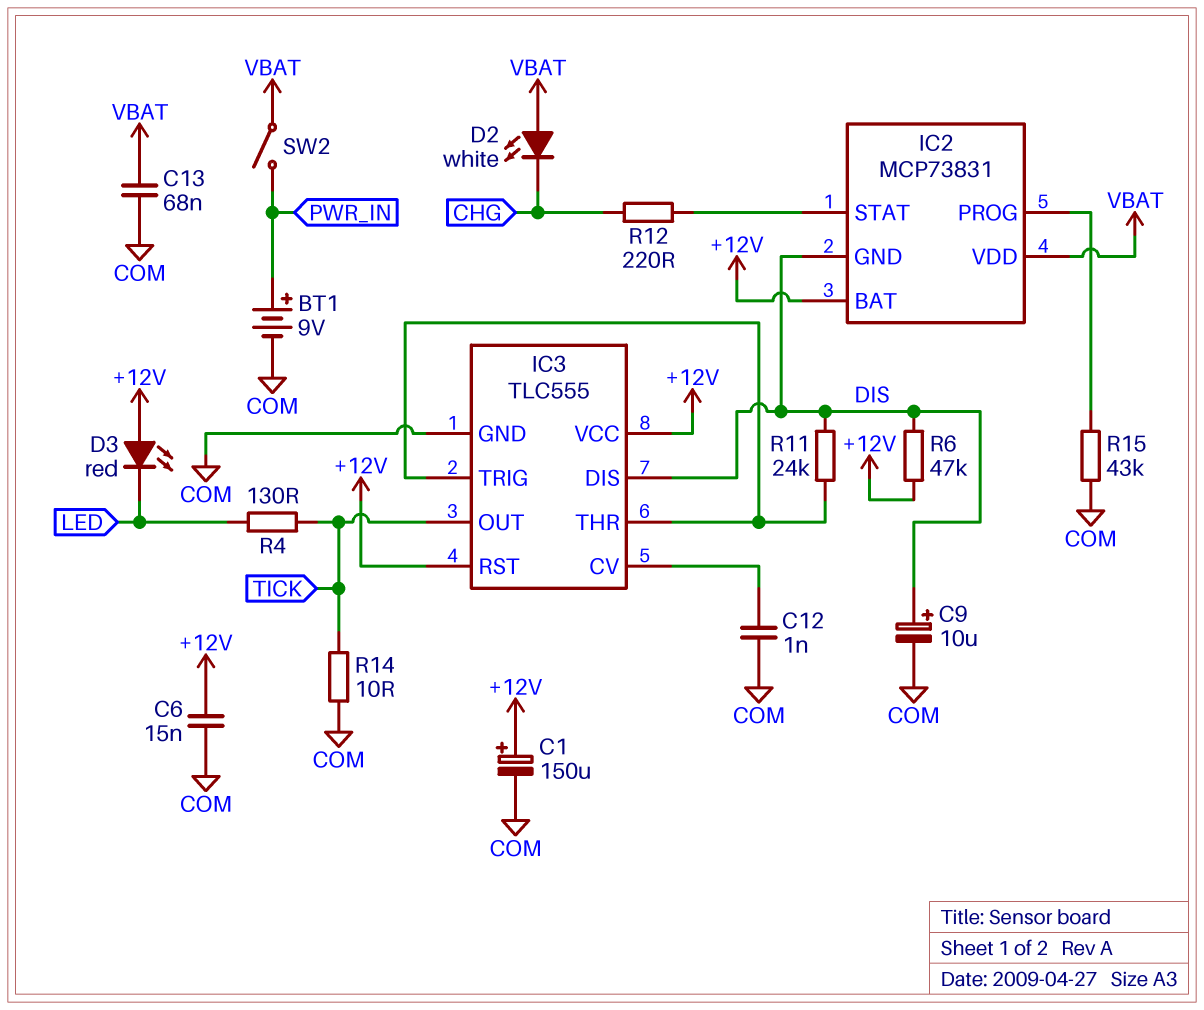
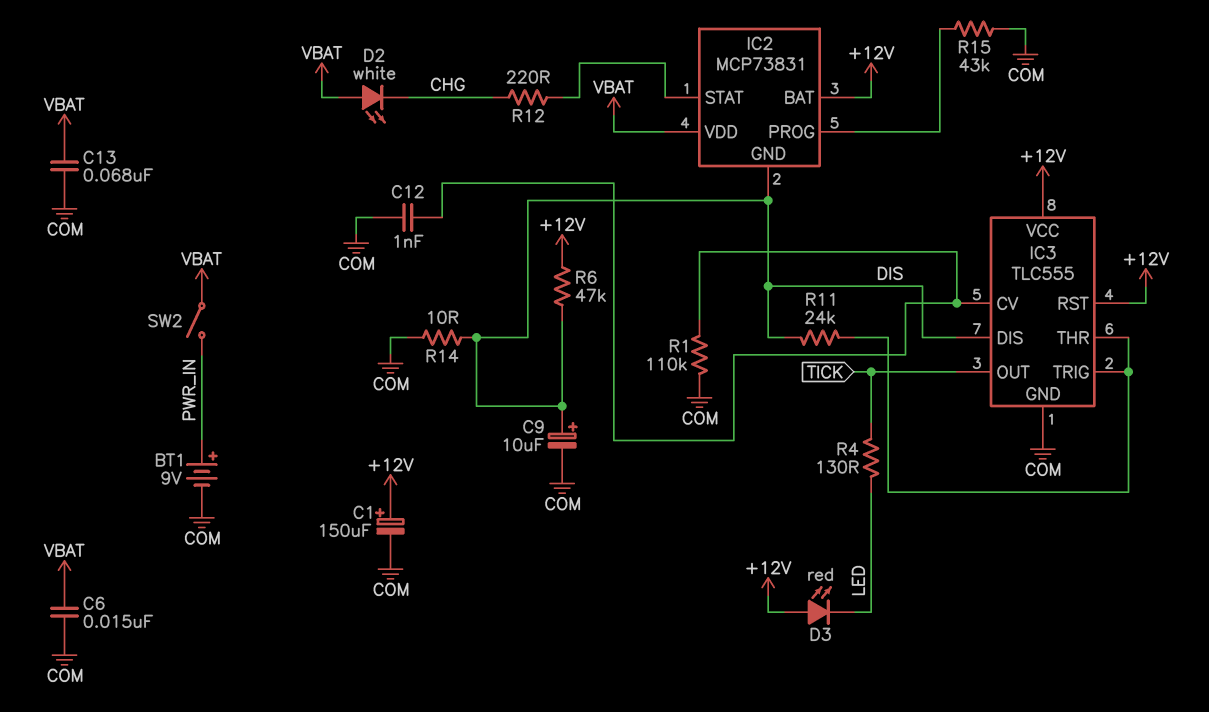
C6: 15nF (+12V, COM) -> 15nF (COM, VBAT)
R1: none -> 110k (COM, IC3/CV)
R14: 10 (COM, TICK) -> 10 (COM, DIS)

